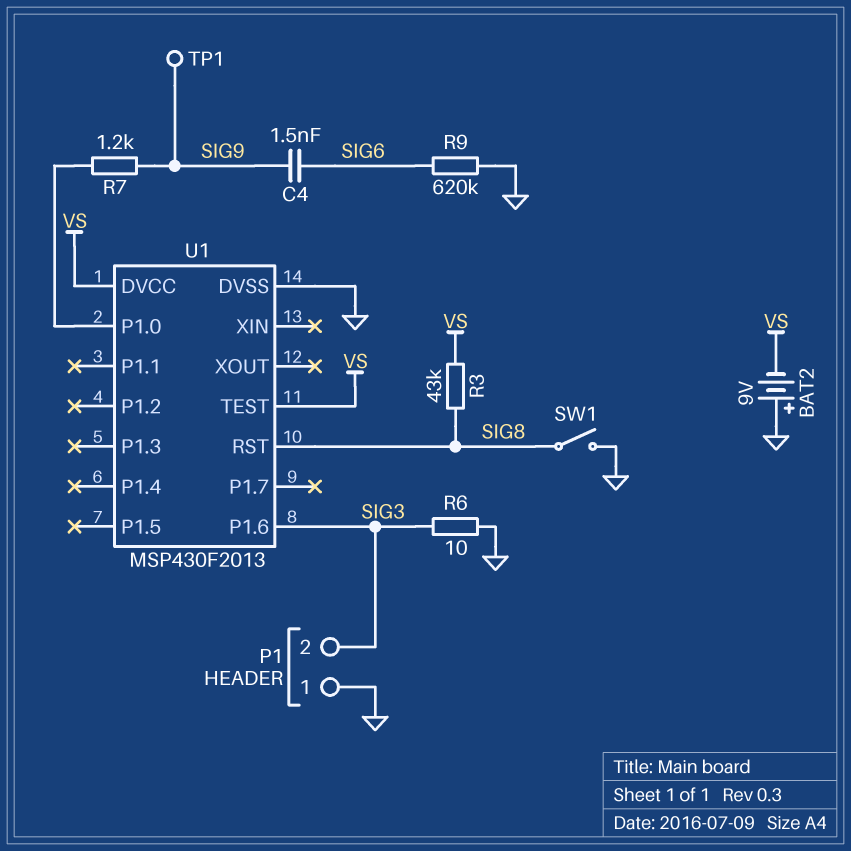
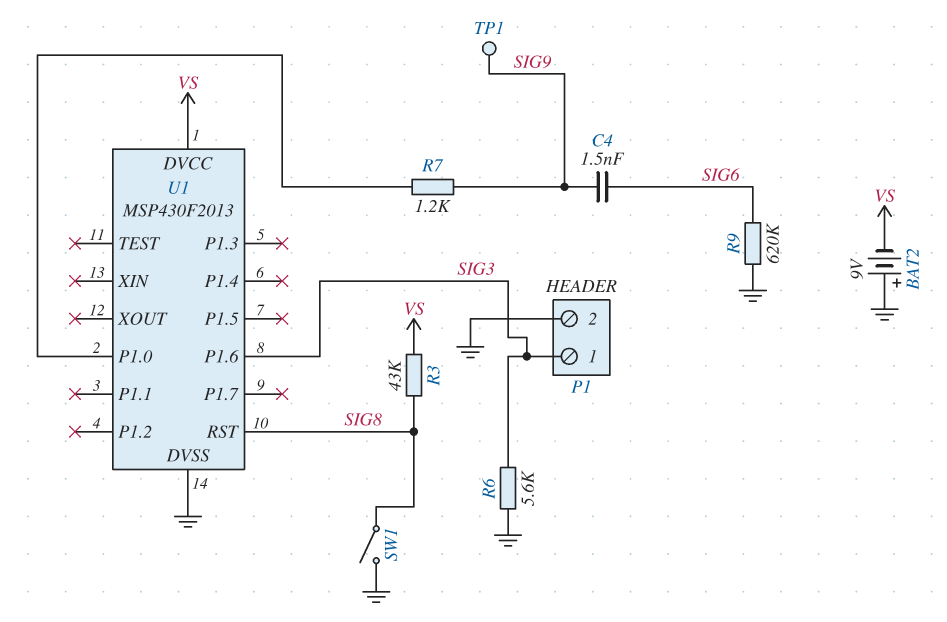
P1 pin 1: GND -> SIG3
P1 pin 2: SIG3 -> GND
R6: 10 (GND, SIG3) -> 5.6k (GND, SIG3)
U1 pin TEST: VS -> none

